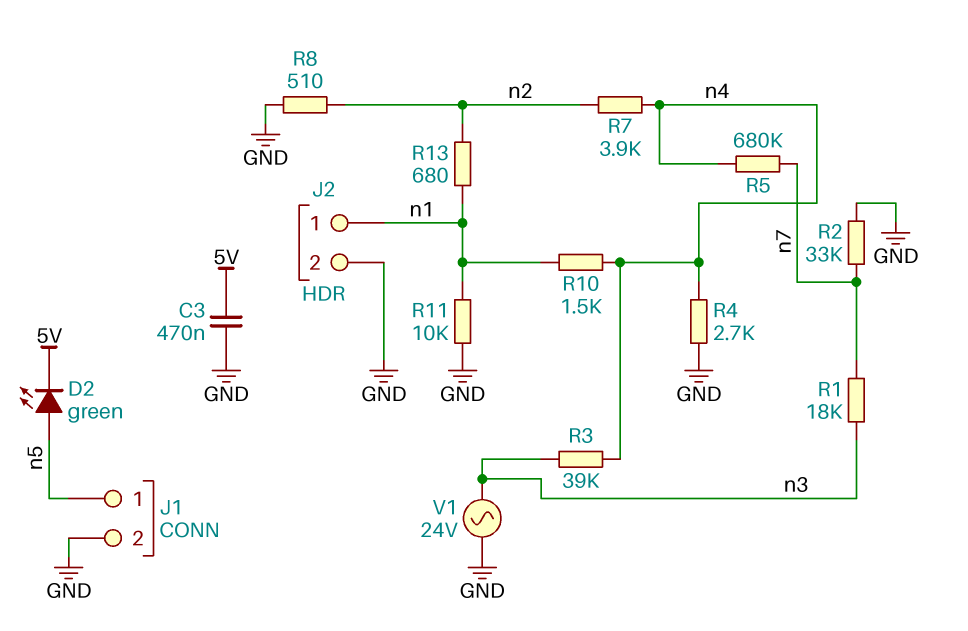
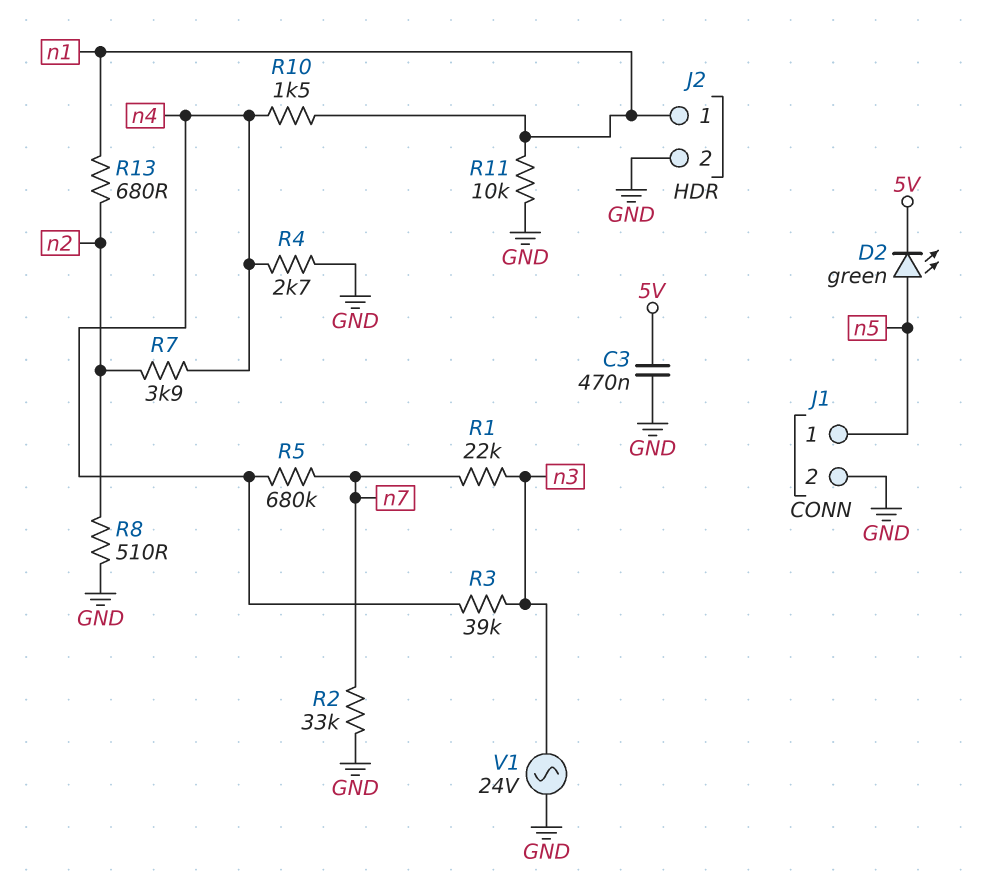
R1: 18k (n3, n7) -> 22k (n3, n7)

